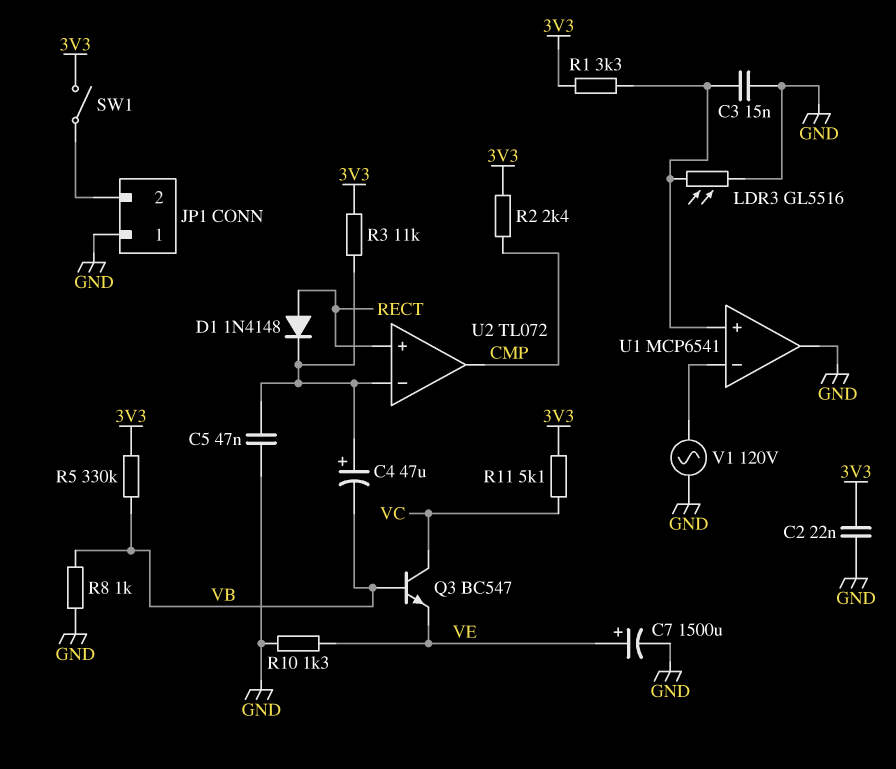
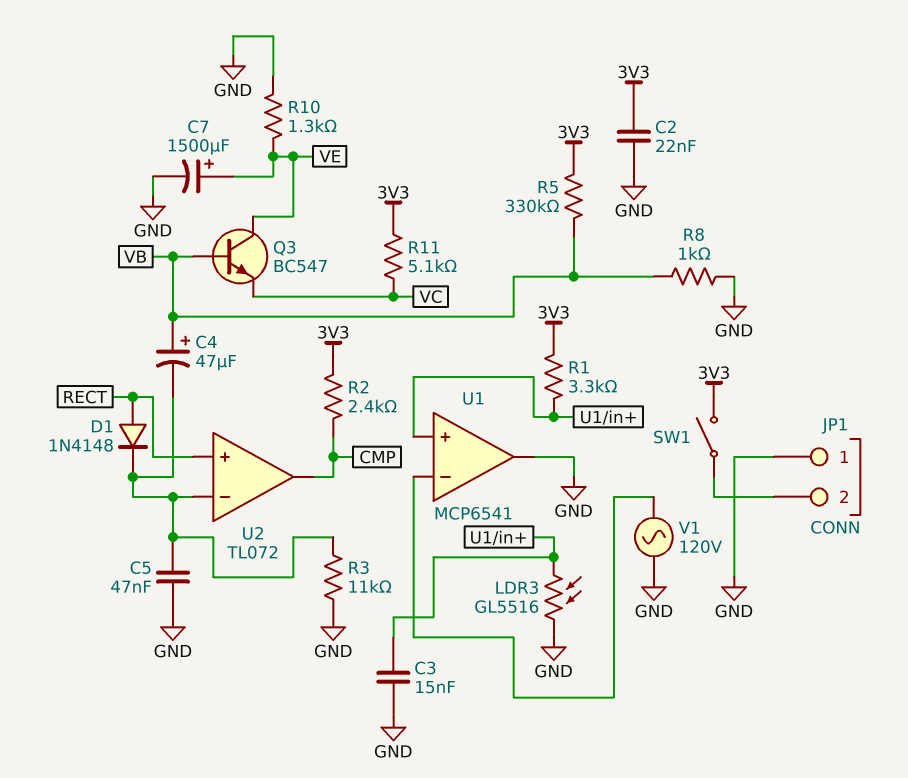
C4: 47uF (plus U2/in-, minus VB) -> 47uF (plus VB, minus U2/in-)
Q3: NPN BC547 (B VB, C VC, E VE) -> NPN BC547 (B VB, C VE, E VC)
R3: 11k (3V3, U2/in-) -> 11k (GND, U2/in-)

